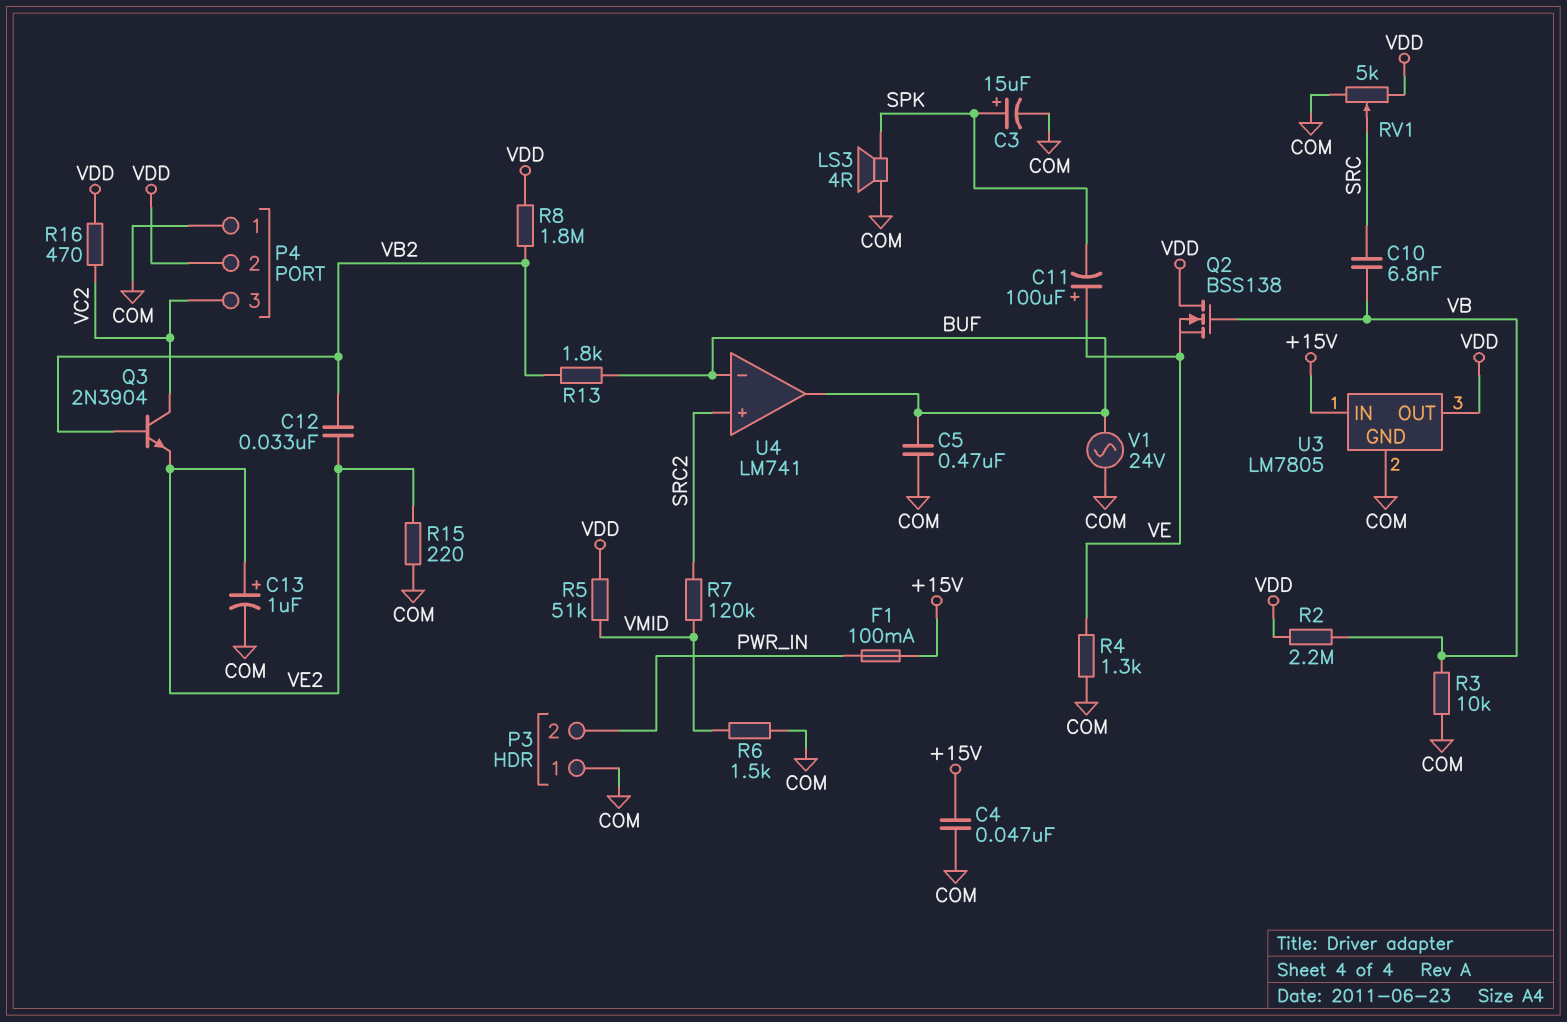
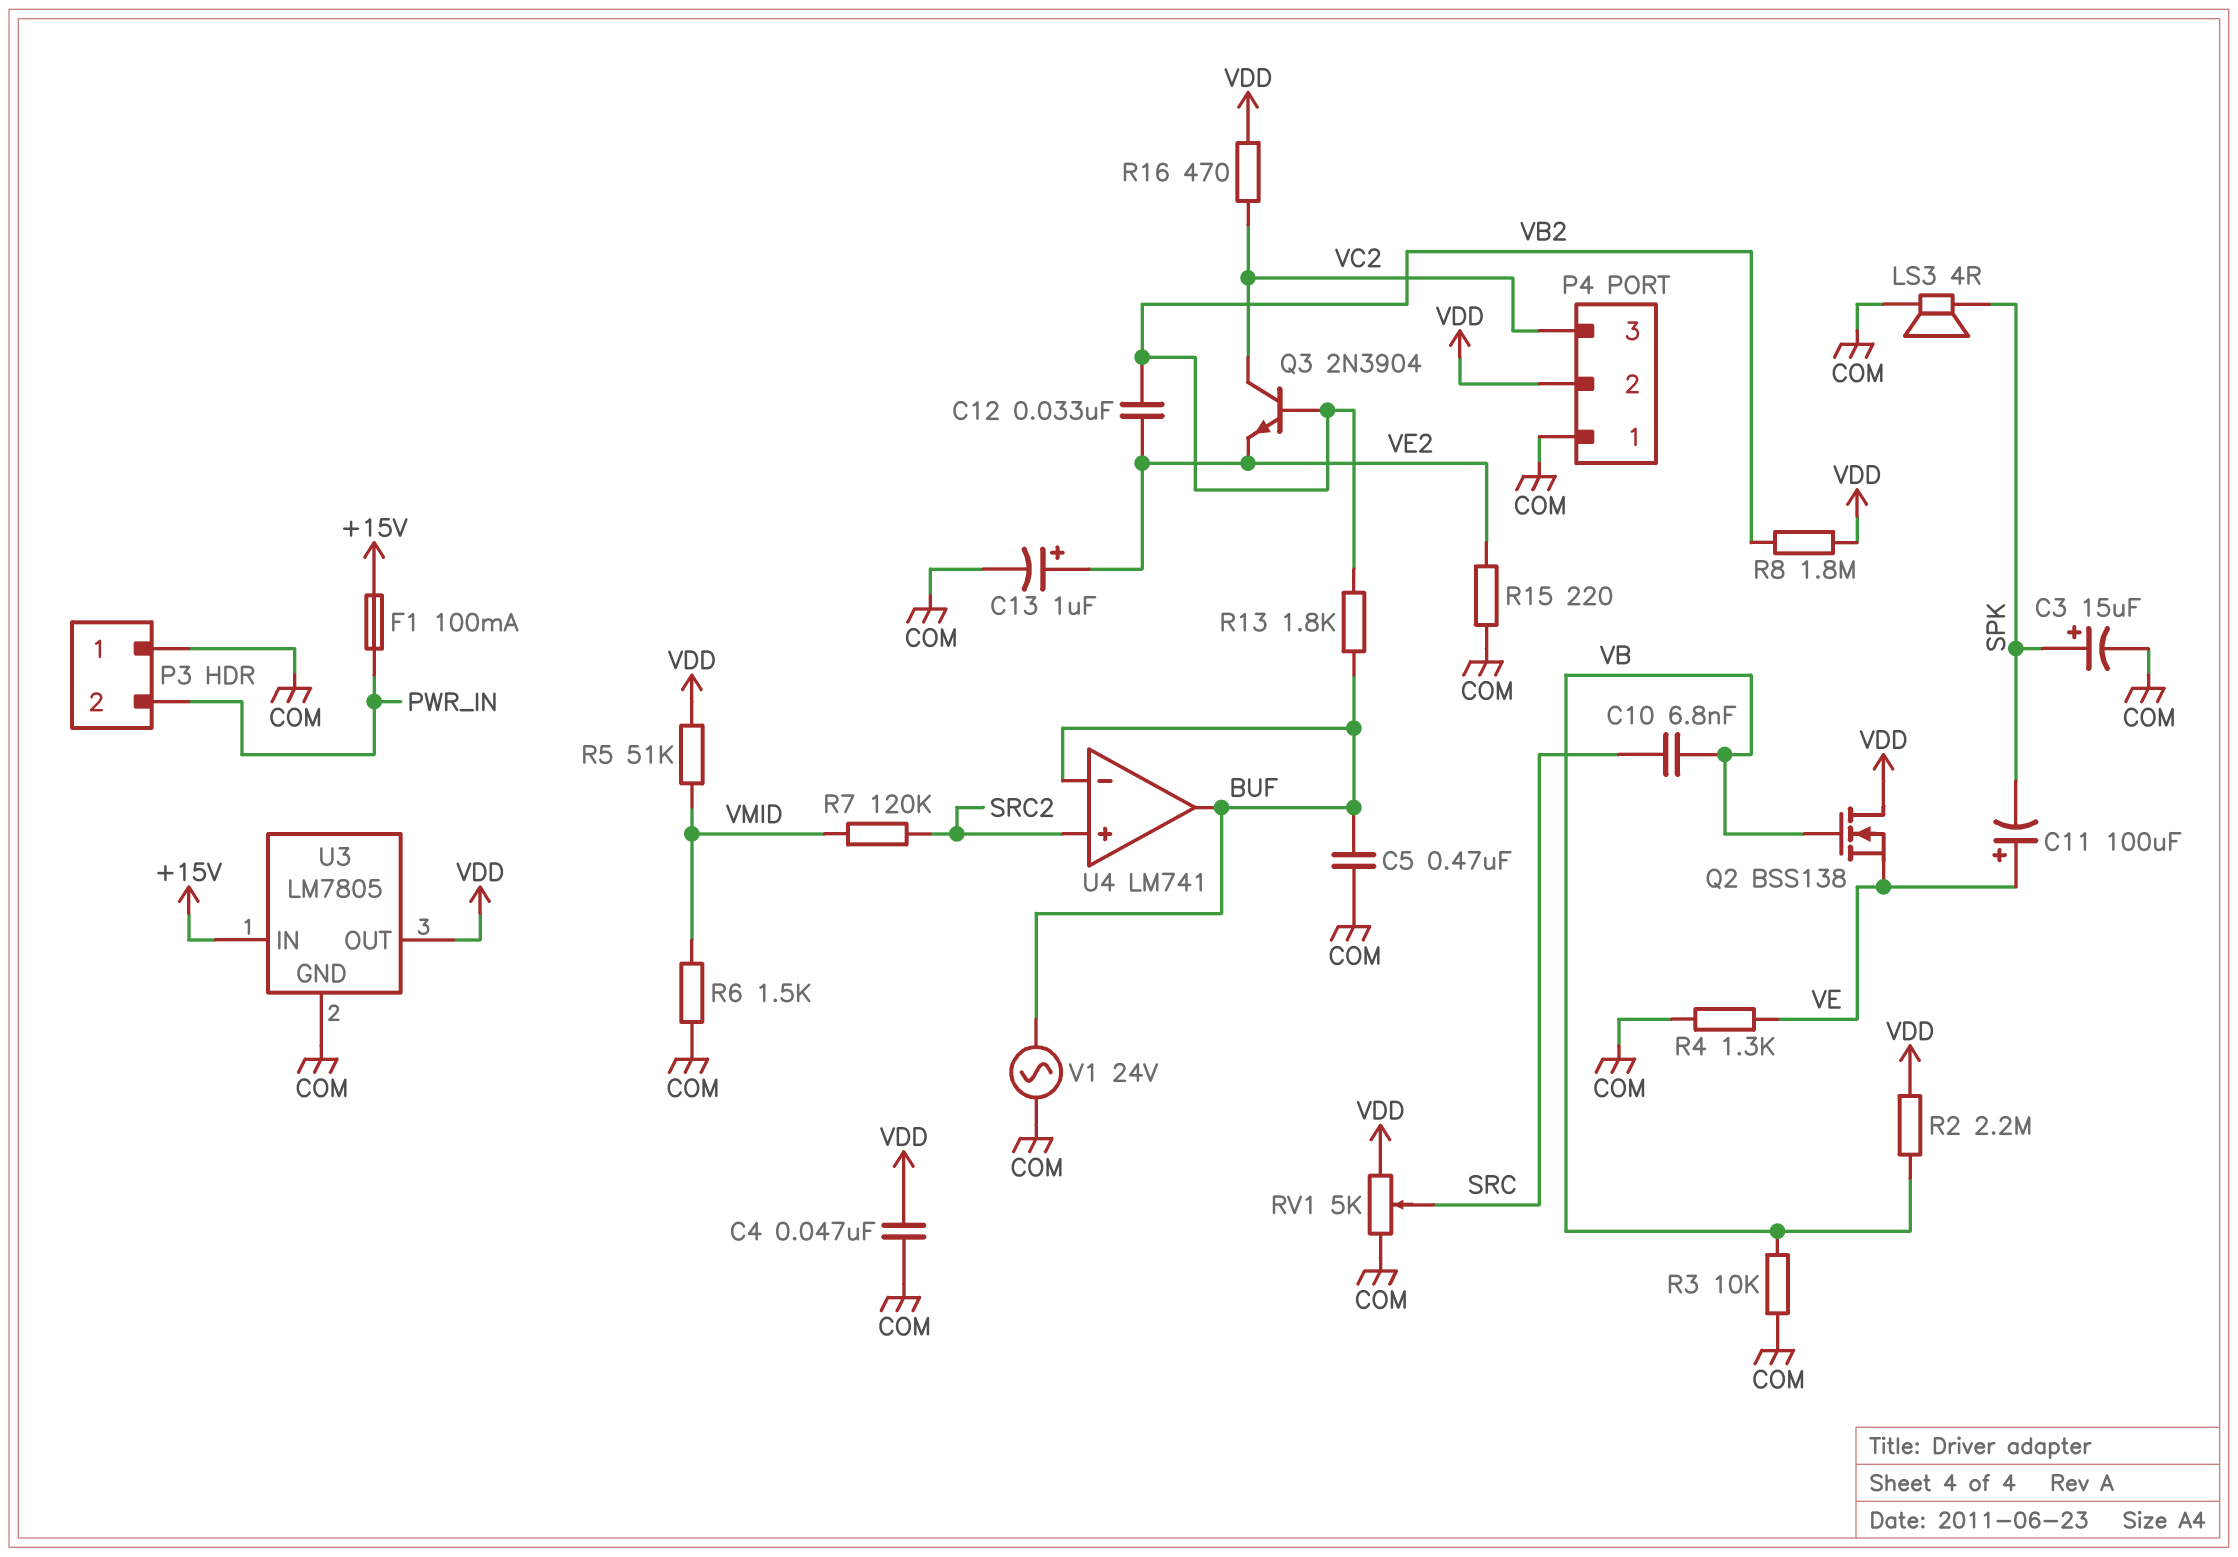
C4: 47nF (+15V, COM) -> 47nF (COM, VDD)

